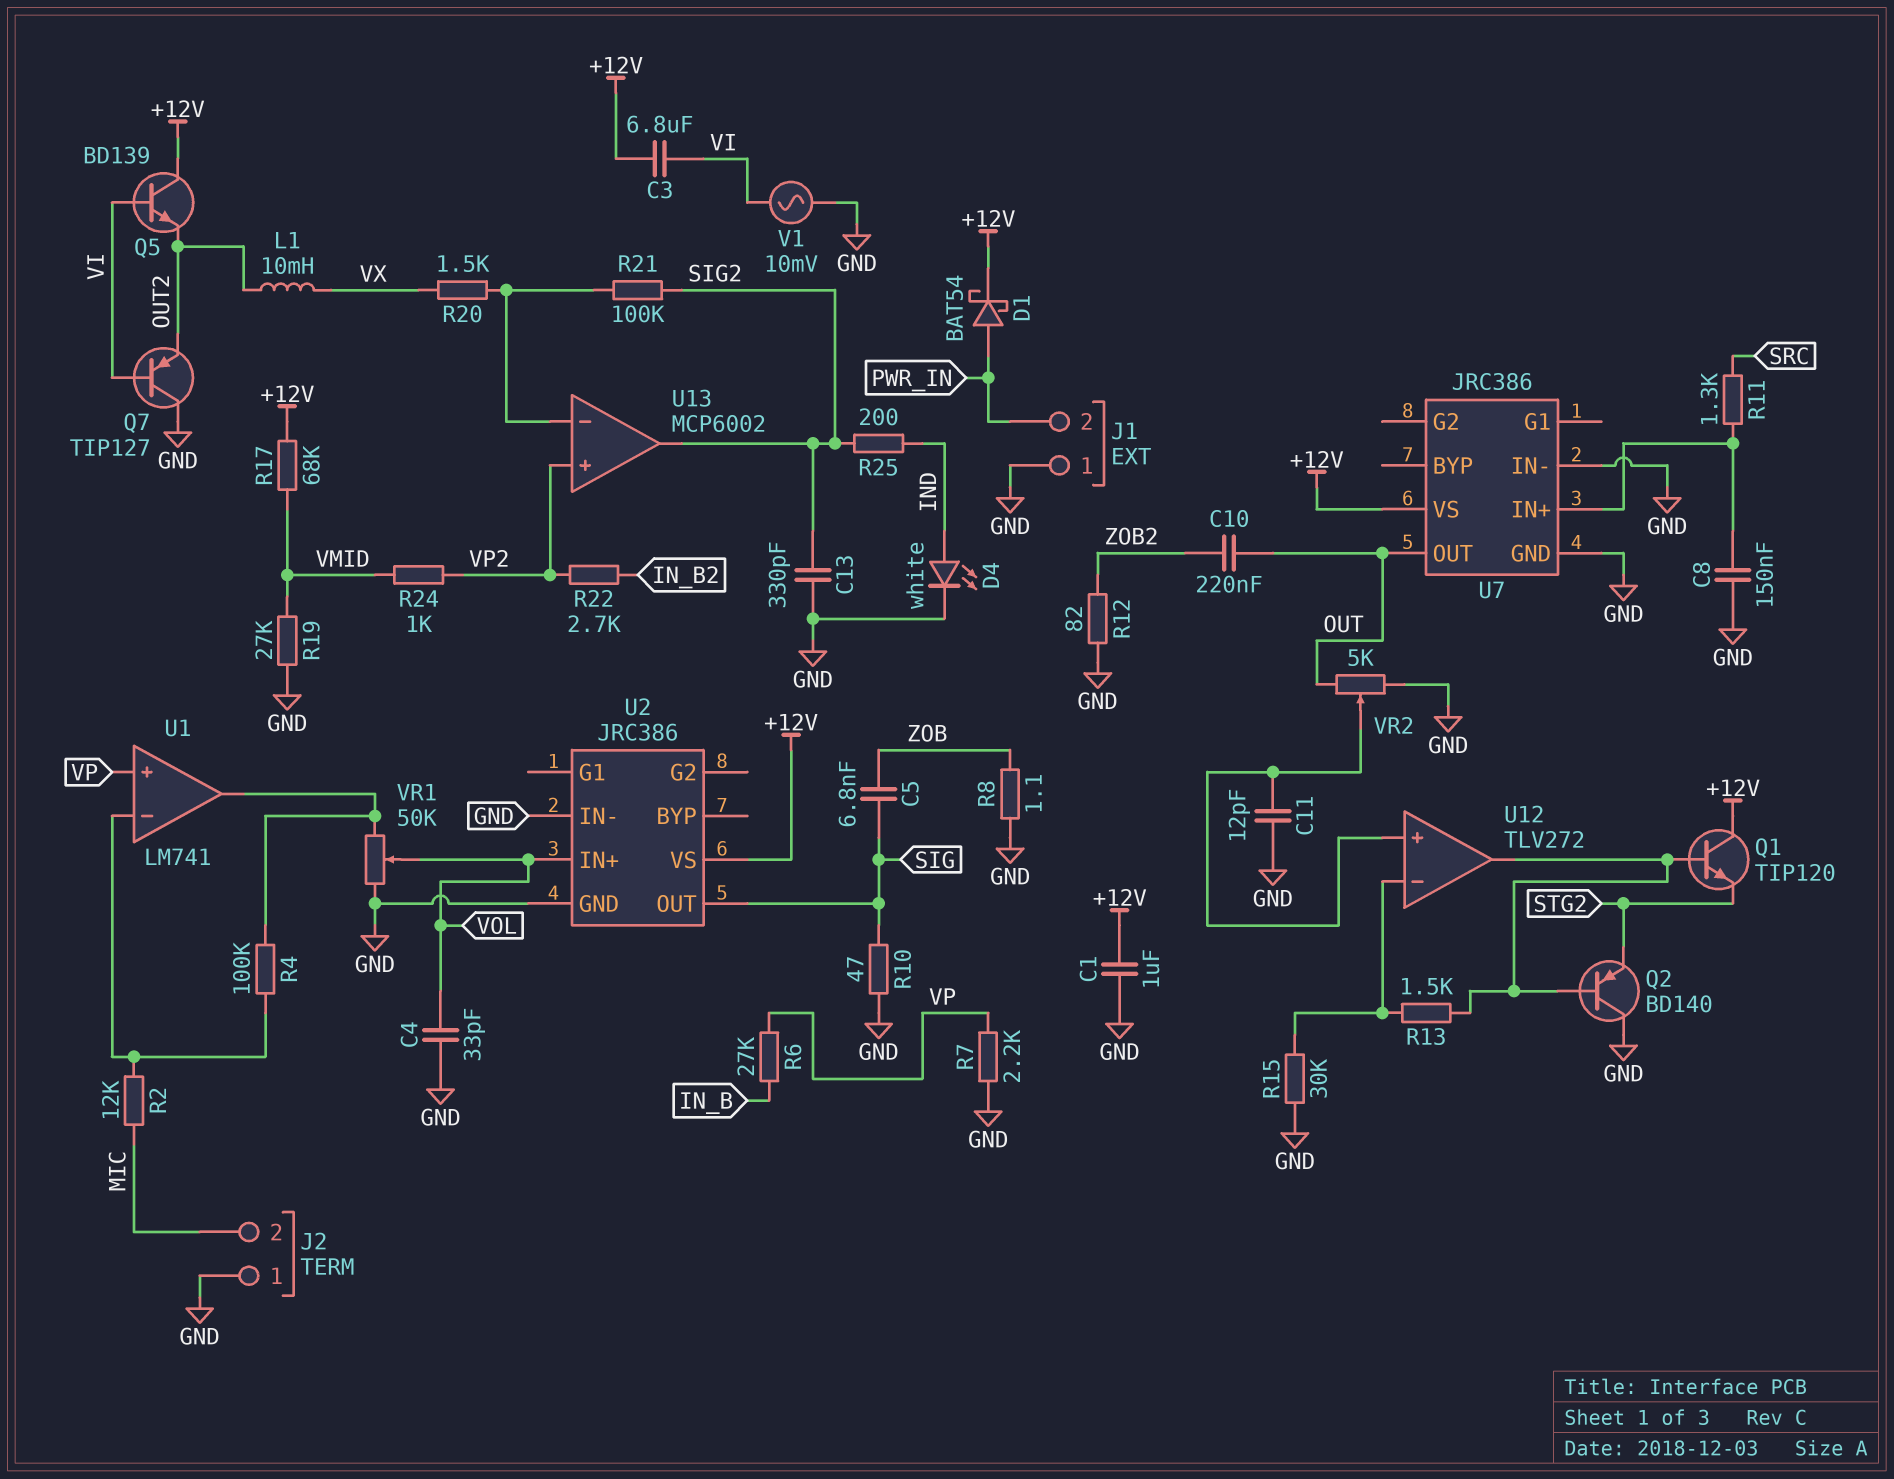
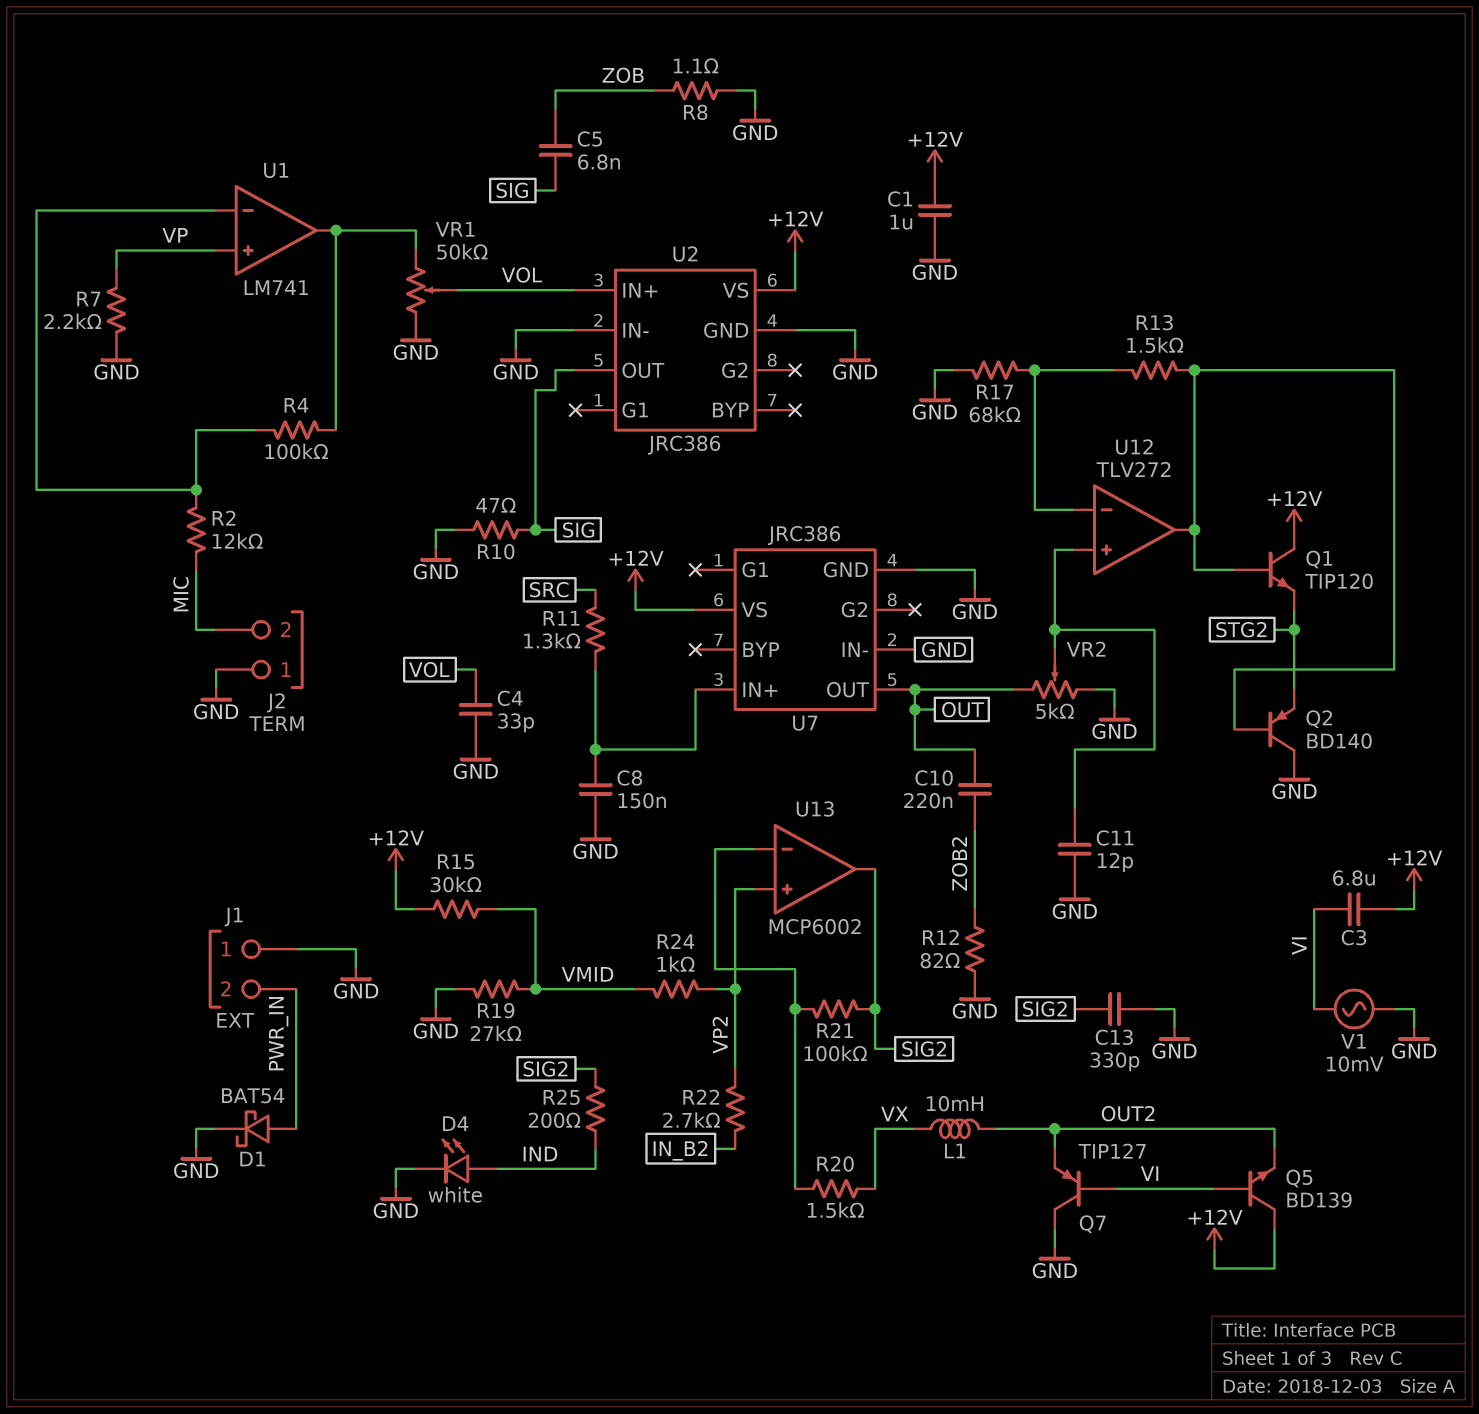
D1: schottky BAT54 (A PWR_IN, K +12V) -> schottky BAT54 (A PWR_IN, K GND)
R6: 27k (IN_B, VP) -> none
R15: 30k (GND, U12/in-) -> 30k (+12V, VMID)
R17: 68k (+12V, VMID) -> 68k (GND, U12/in-)

